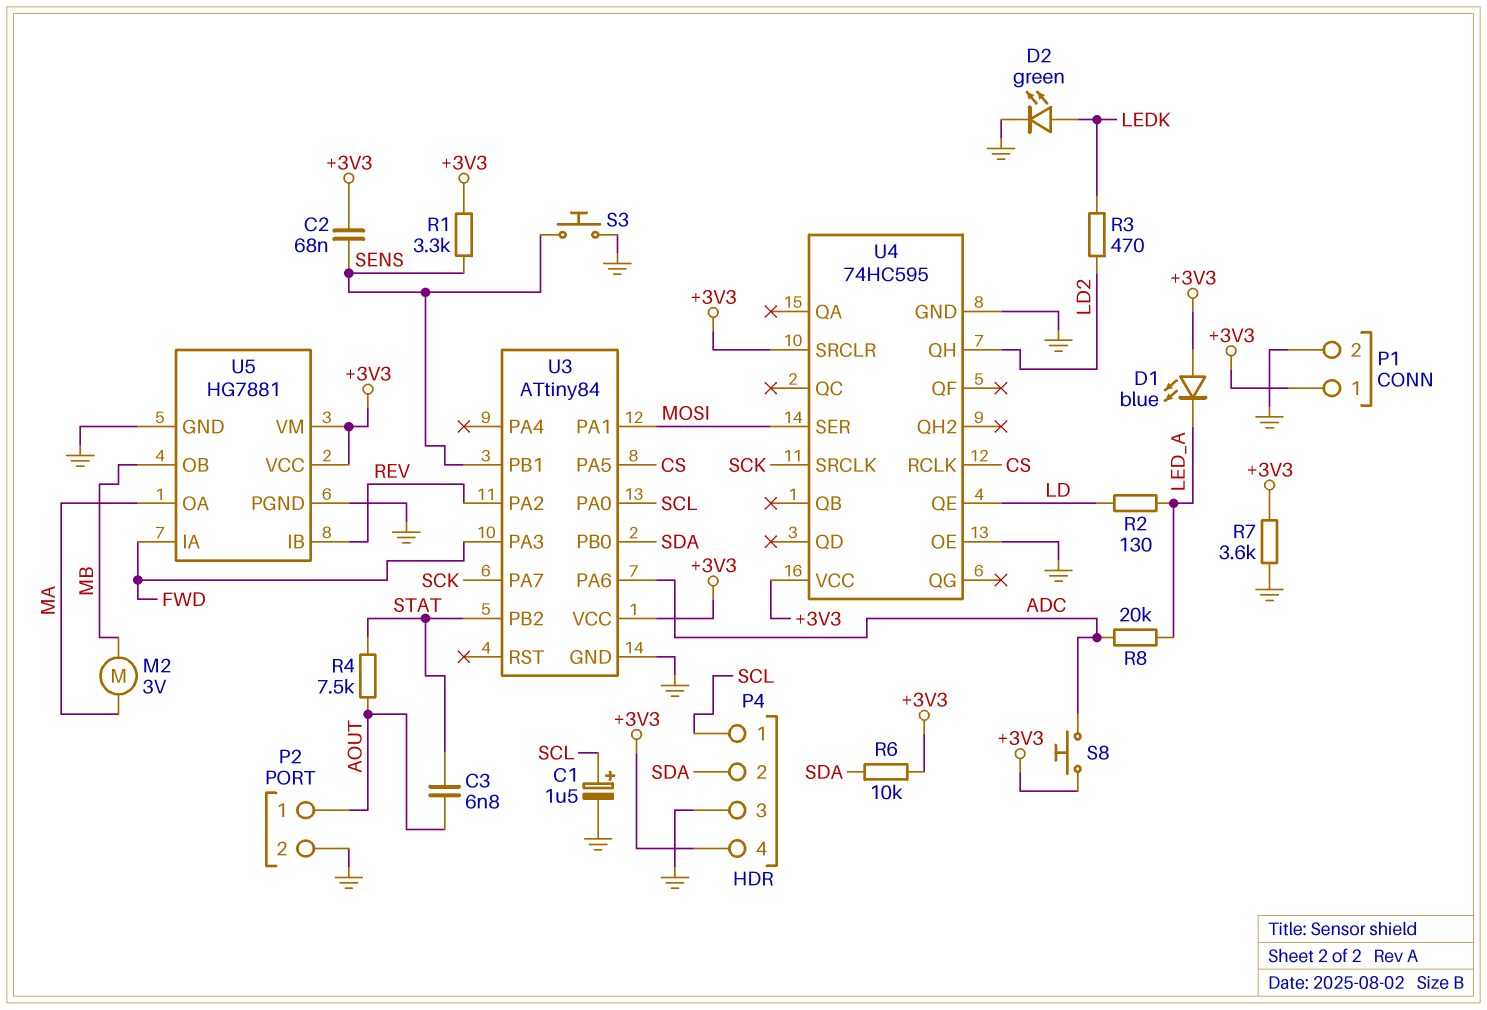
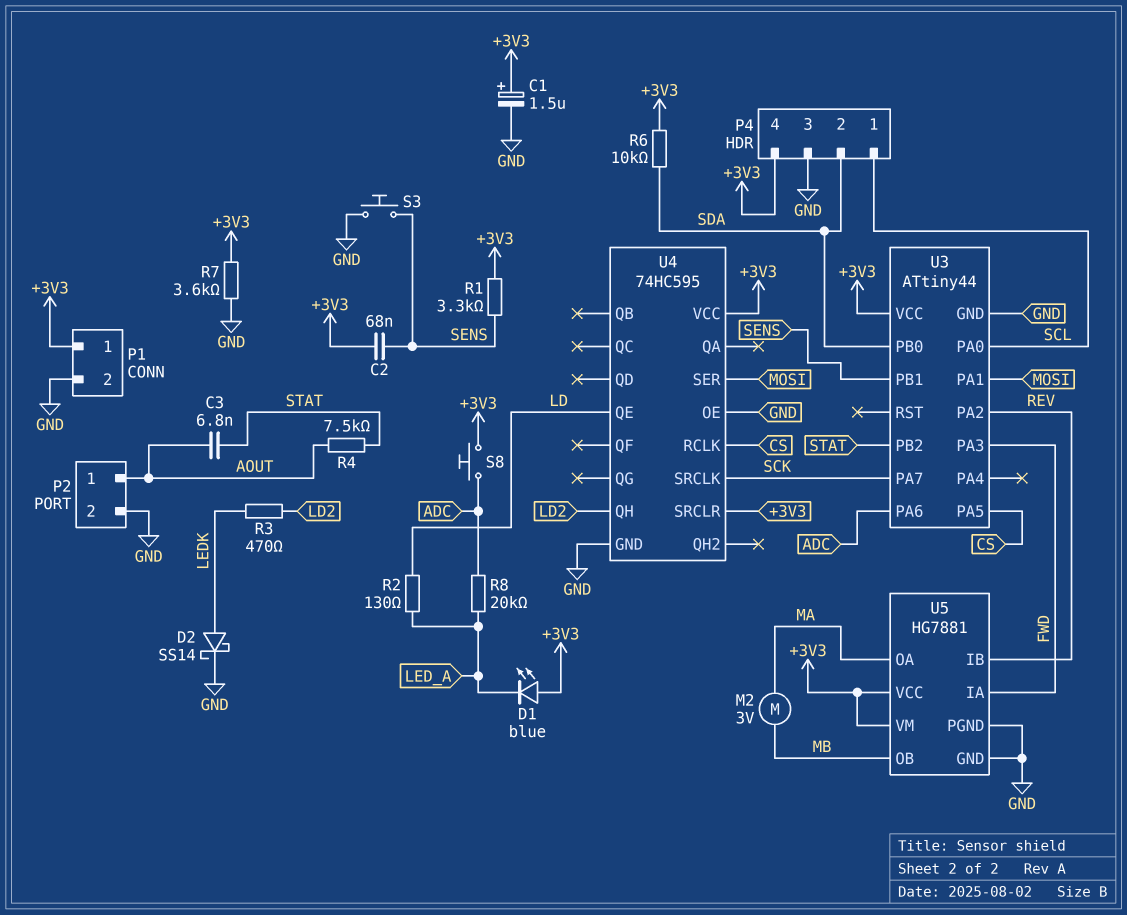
C1: 1.5uF (plus SCL, minus GND) -> 1.5uF (plus +3V3, minus GND)
D2: LED green (A LEDK, K GND) -> schottky SS14 (A LEDK, K GND)
U3: ATtiny84 -> ATtiny44

